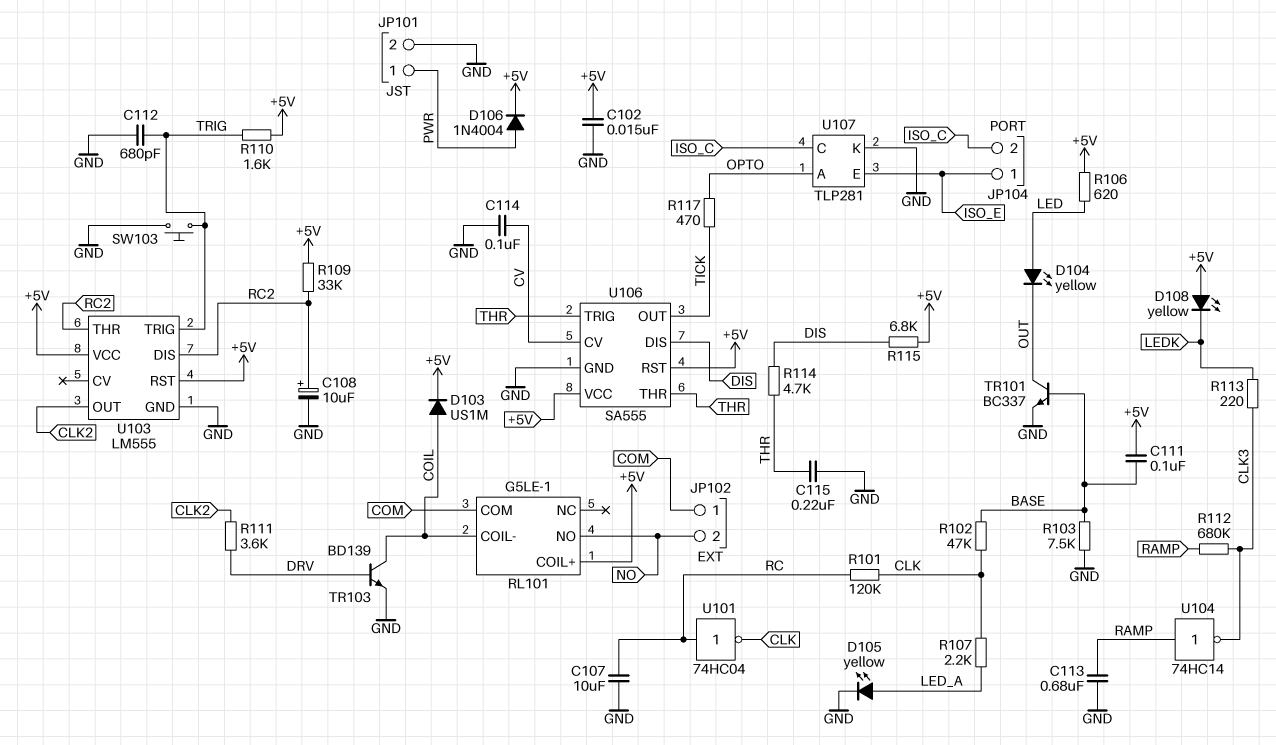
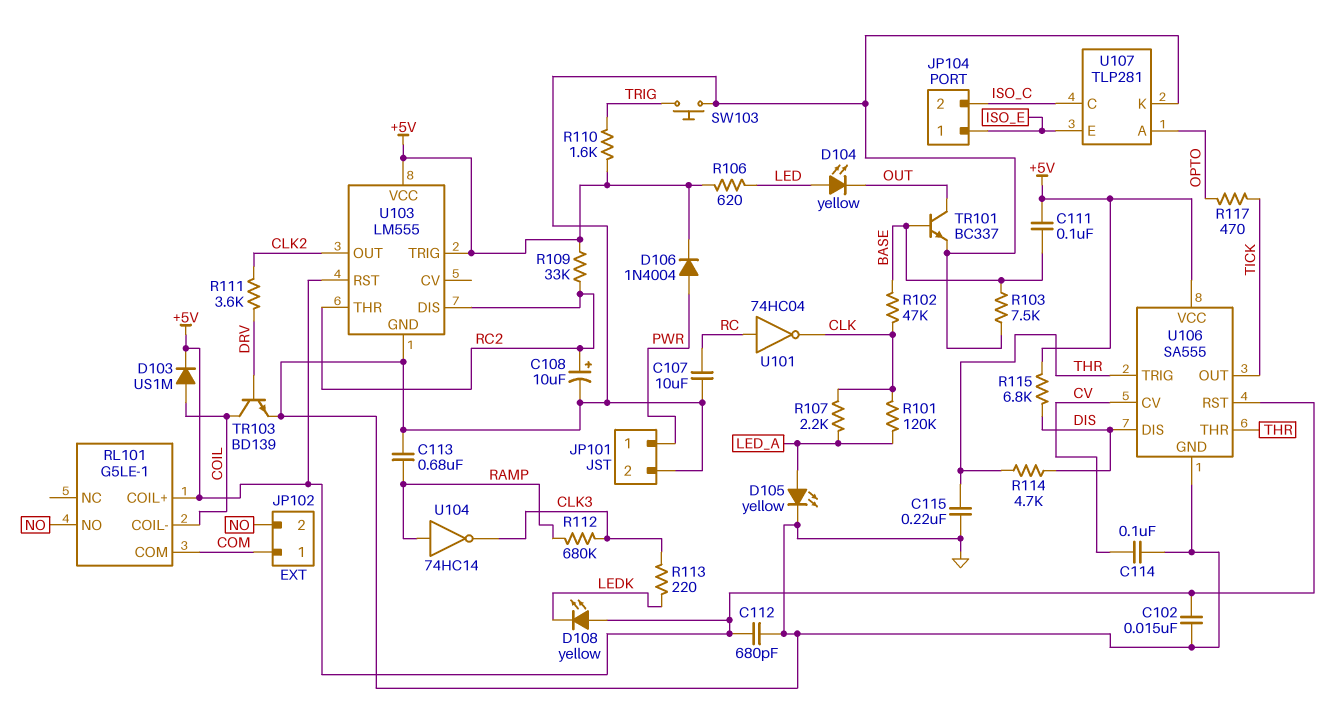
C112: 680pF (GND, TRIG) -> 680pF (+5V, GND)
R101: 120k (CLK, RC) -> 120k (CLK, LED_A)
U103 pin TRIG: TRIG -> +5V

